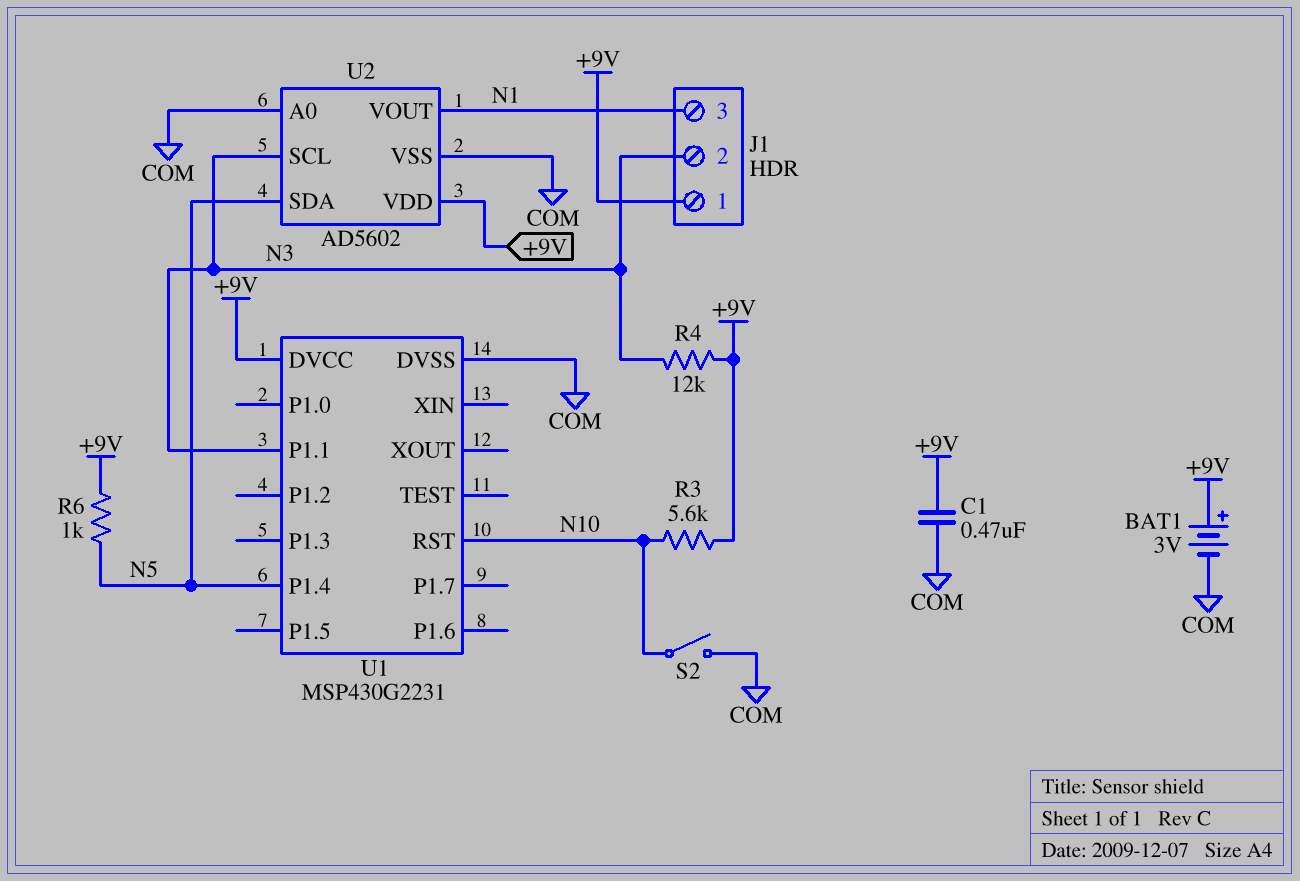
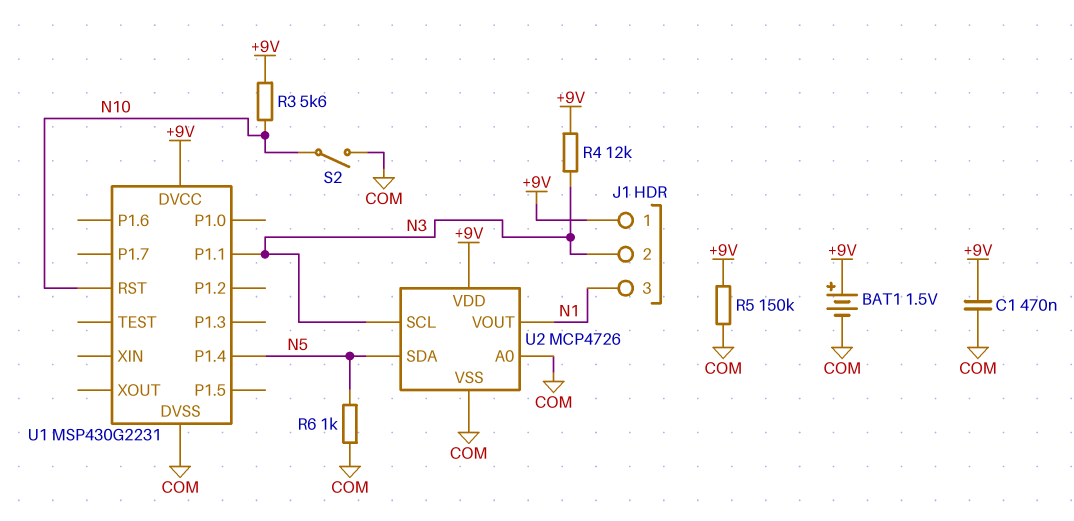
BAT1: 3V (plus +9V, minus COM) -> 1.5V (plus +9V, minus COM)
R5: none -> 150k (+9V, COM)
R6: 1k (+9V, N5) -> 1k (COM, N5)
U2: AD5602 -> MCP4726

